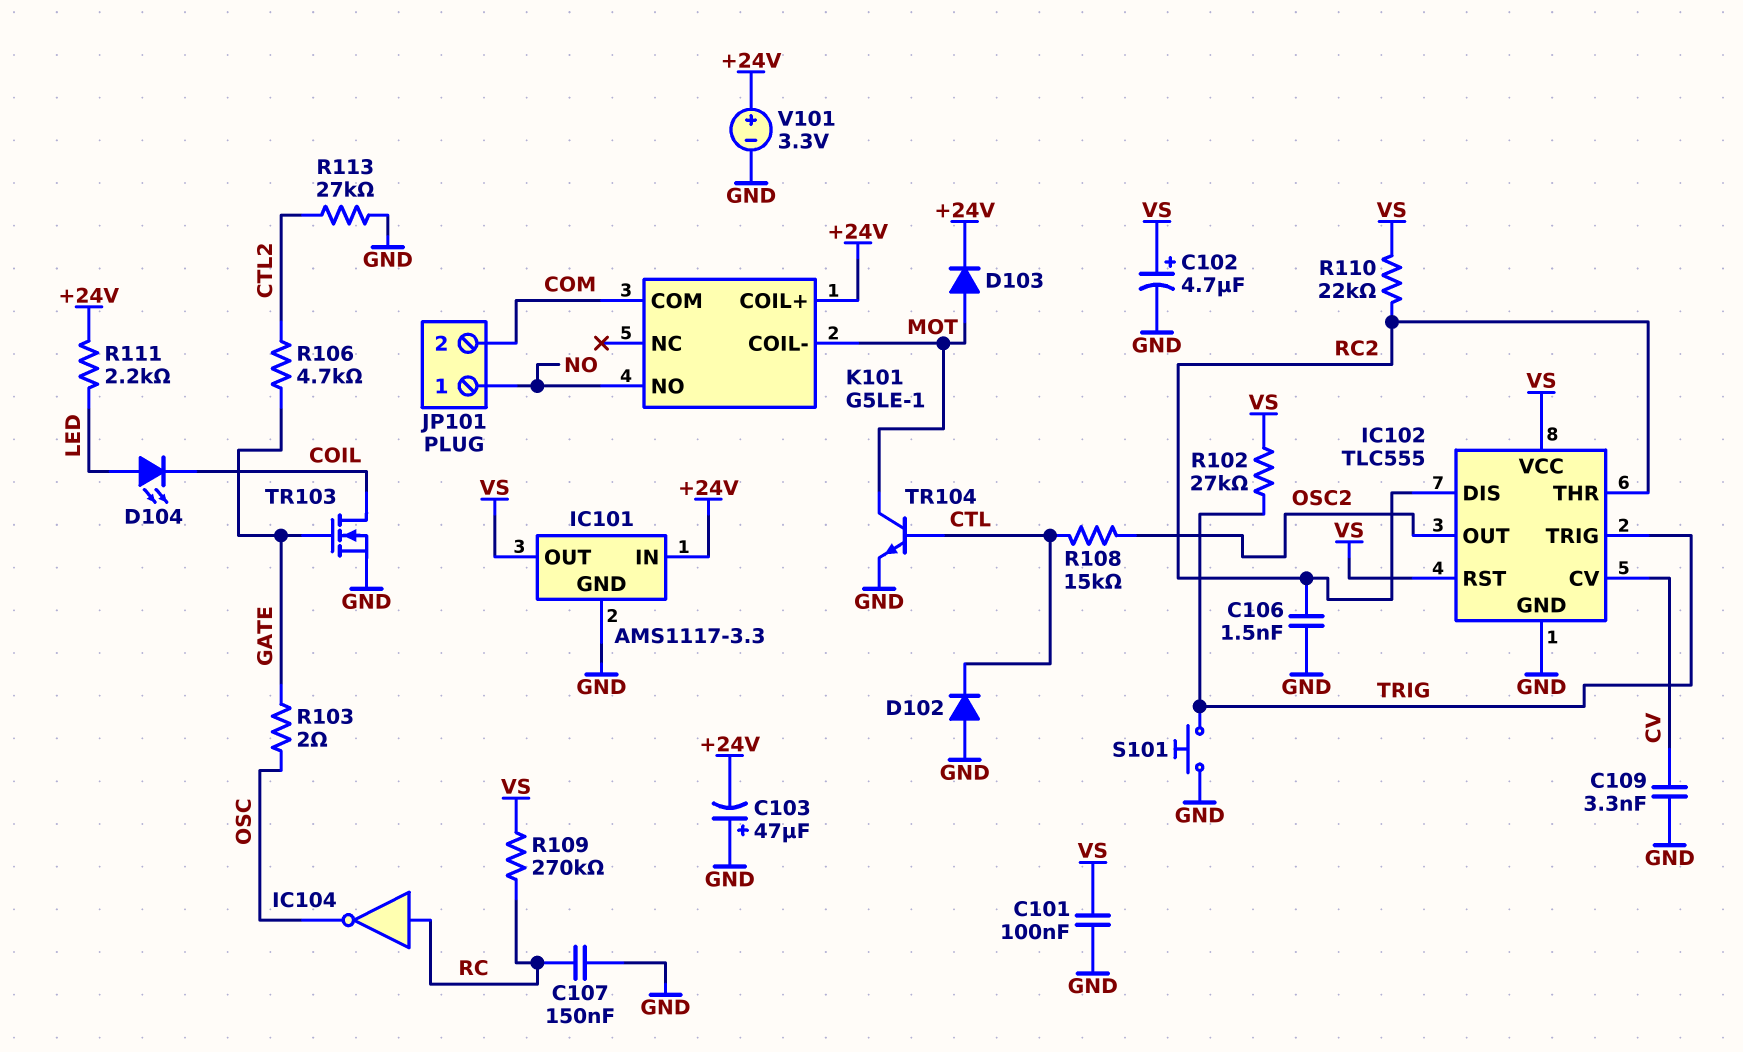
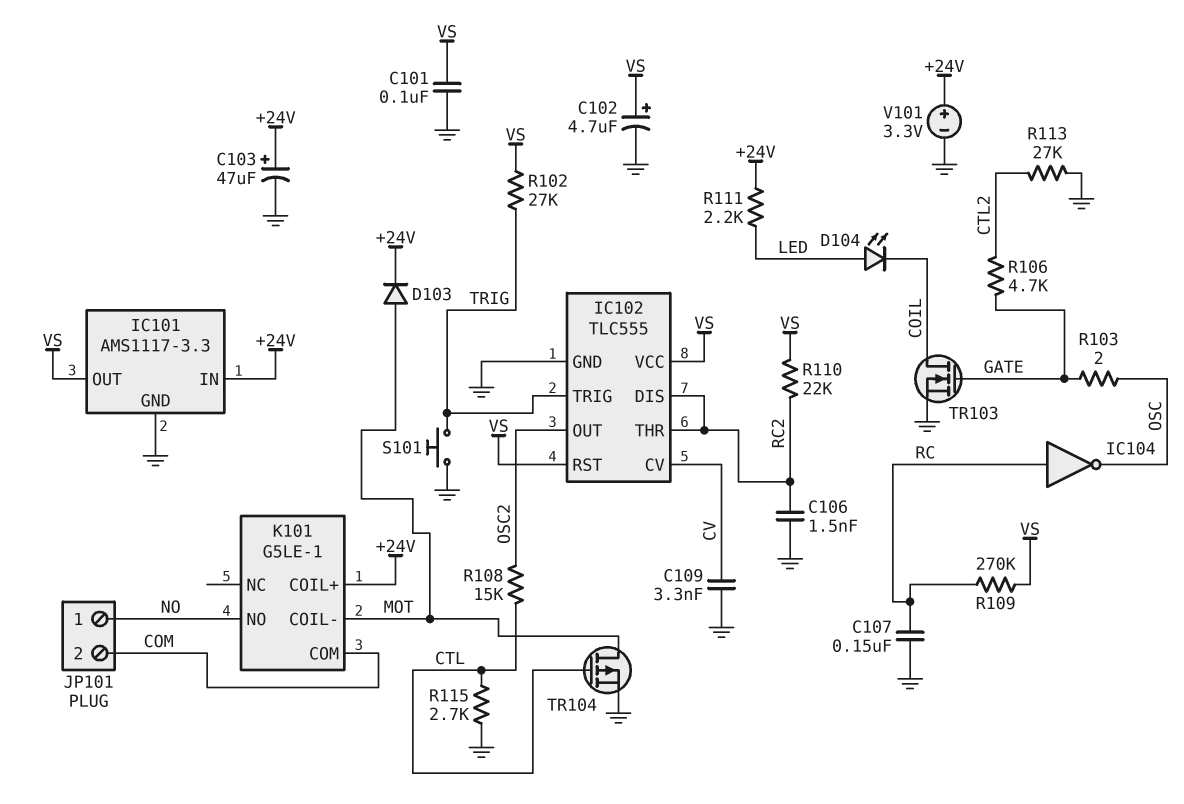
C103: 47uF (plus GND, minus +24V) -> 47uF (plus +24V, minus GND)
D102: diode (A GND, K CTL) -> none
R115: none -> 2.7k (CTL, GND)
TR104: NPN (B CTL, C MOT, E GND) -> PMOS (G CTL, D MOT, S GND)

